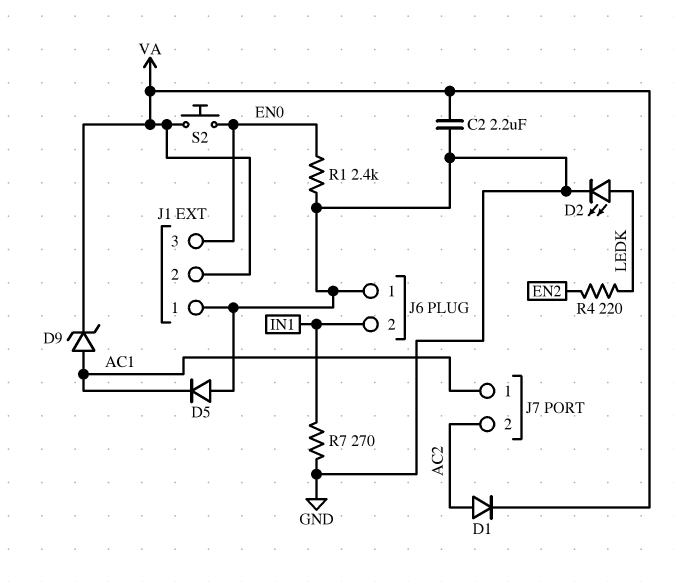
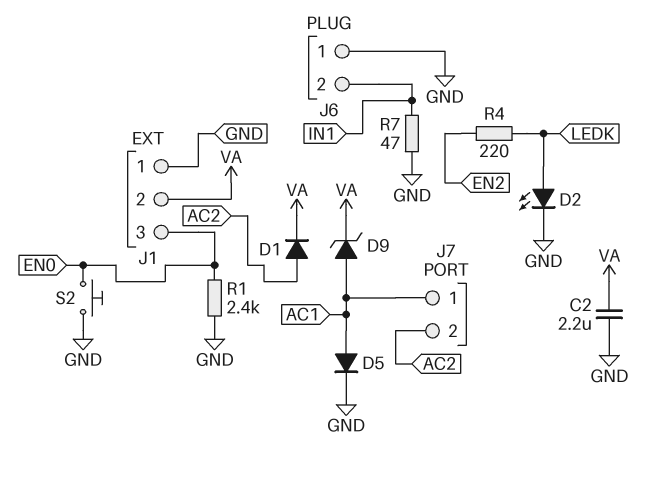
D5: diode (A GND, K AC1) -> diode (A AC1, K GND)
R7: 270 (GND, IN1) -> 47 (GND, IN1)
S2: button (EN0, VA) -> button (EN0, GND)

